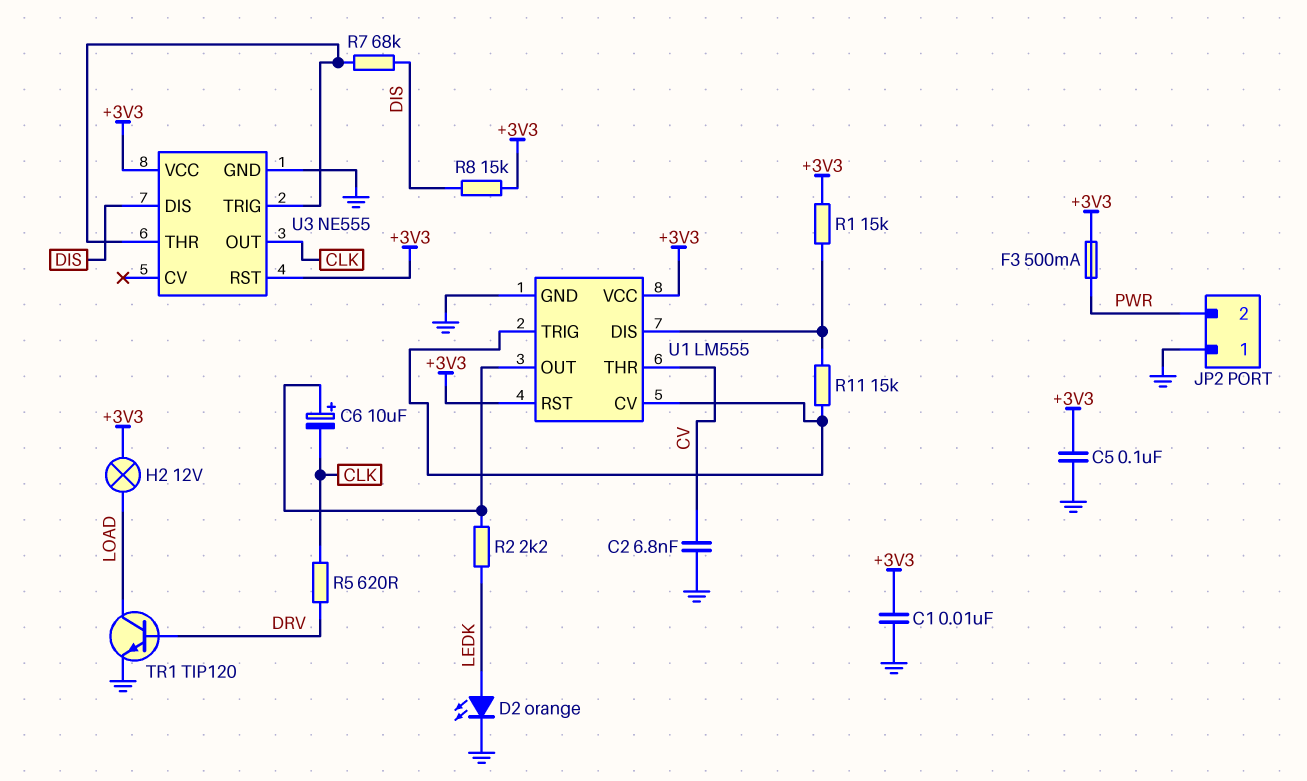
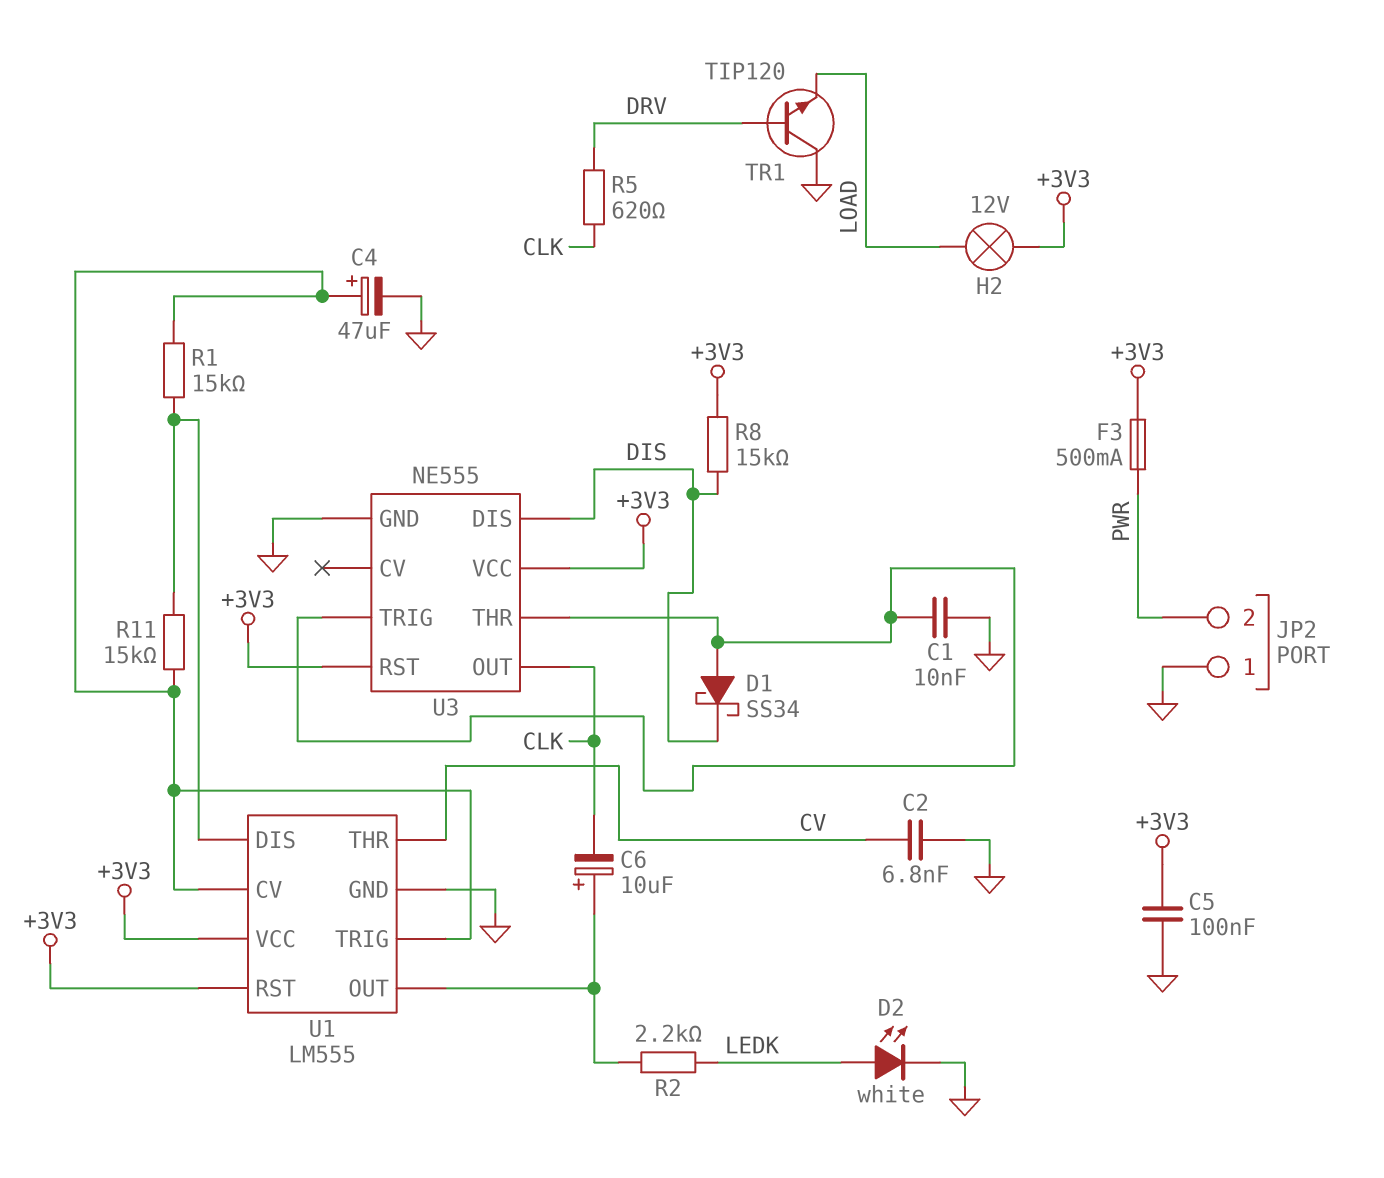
C1: 10nF (+3V3, GND) -> 10nF (GND, U3/THR)
C4: none -> 47uF (plus U1/CV, minus GND)
D1: none -> schottky SS34 (A U3/THR, K DIS)
D2: LED orange (A LEDK, K GND) -> LED white (A LEDK, K GND)
R1: 15k (+3V3, U1/DIS) -> 15k (U1/CV, U1/DIS)
R7: 68k (DIS, U3/THR) -> none
TR1: NPN TIP120 (B DRV, C LOAD, E GND) -> NPN TIP120 (B DRV, C GND, E LOAD)

